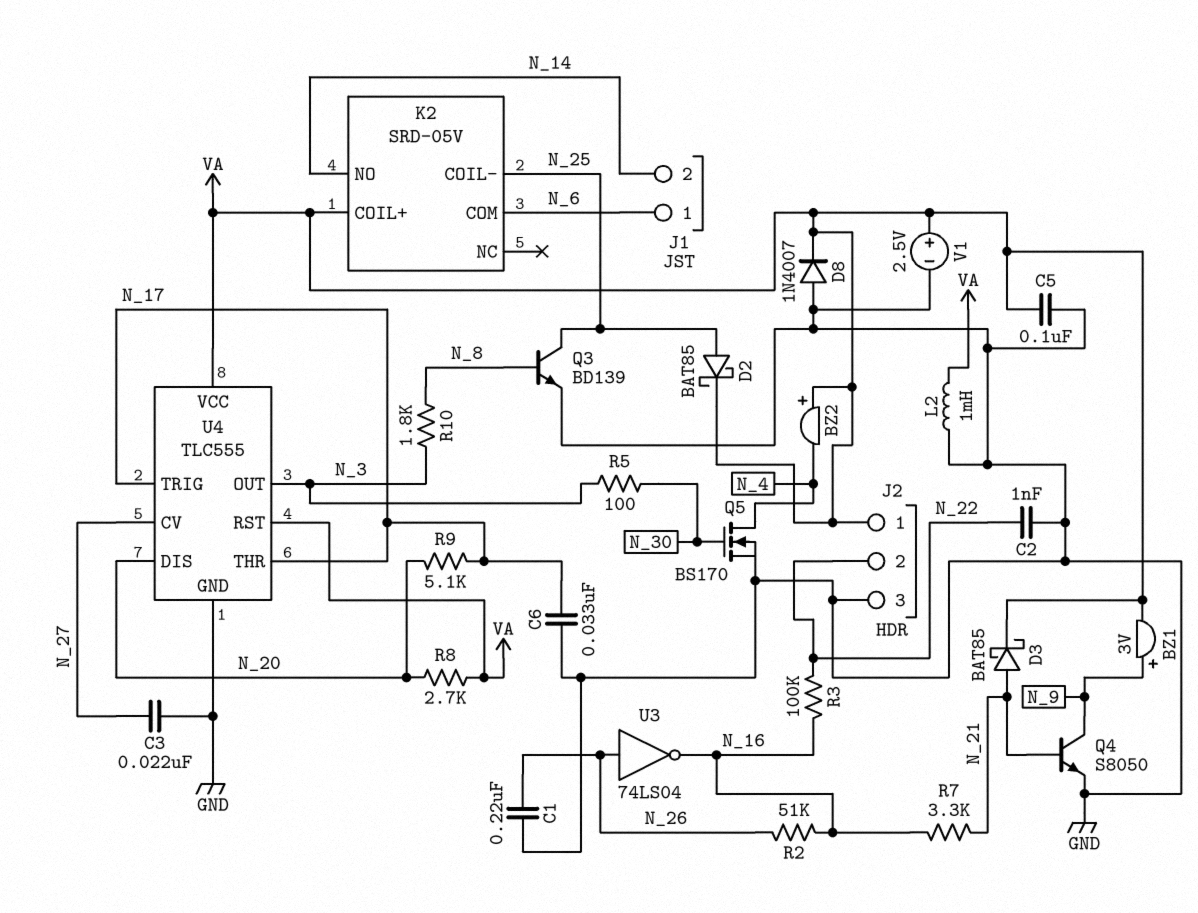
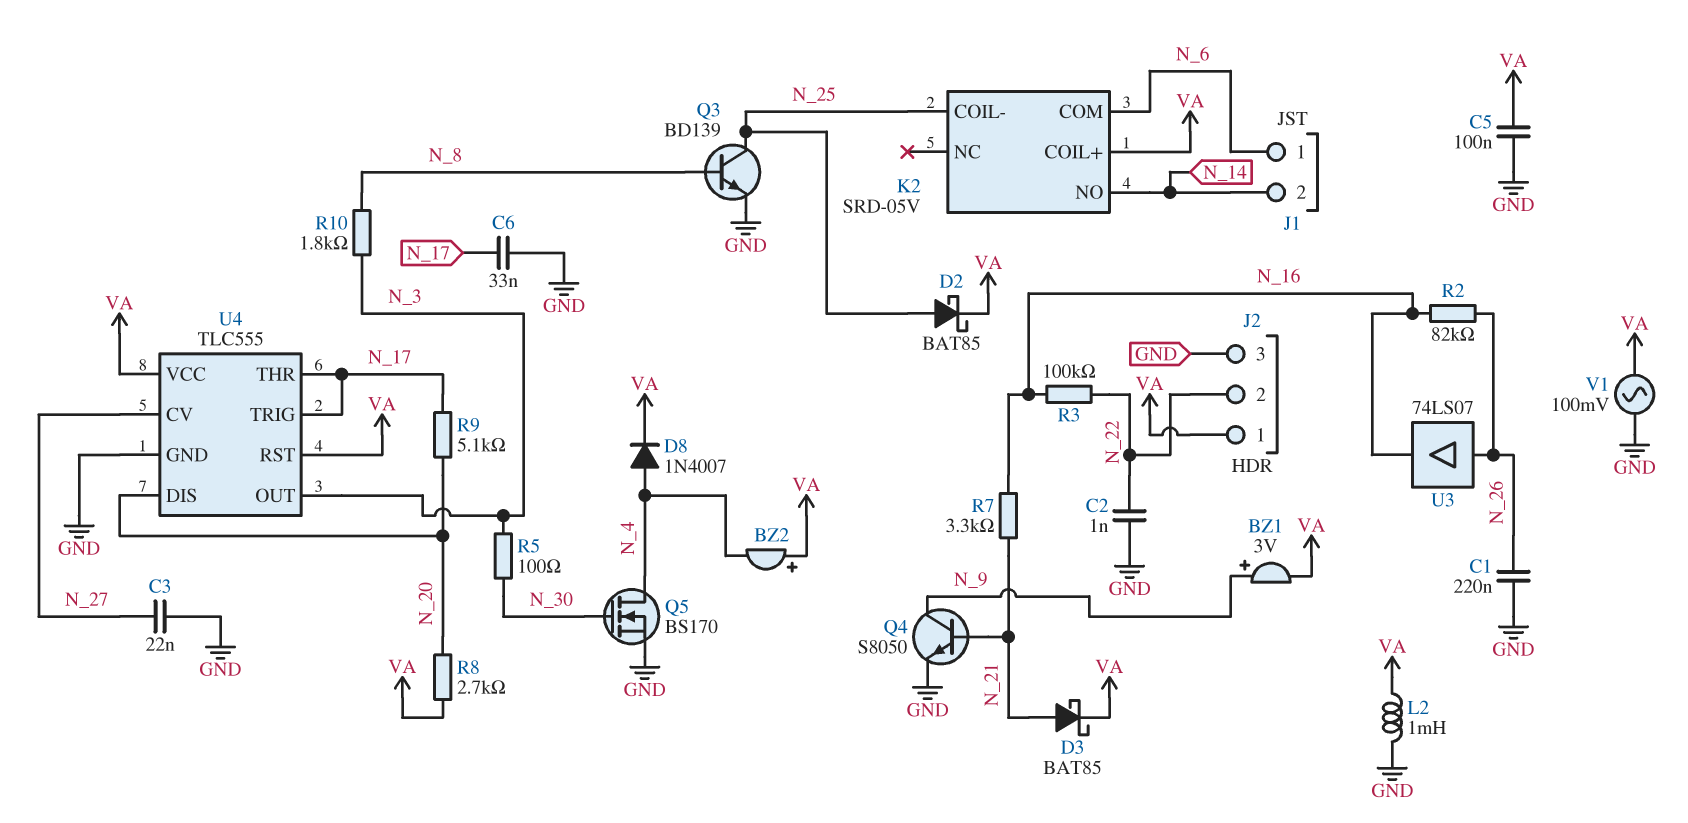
D8: diode 1N4007 (A GND, K VA) -> diode 1N4007 (A N_4, K VA)
R2: 51k (N_16, N_26) -> 82k (N_16, N_26)
U3: NOT 74LS04 (in N_26, out N_16) -> buffer 74LS07 (in N_26, out N_16)
V1: 2.5V (plus VA, minus GND) -> AC 100mV (GND, VA)

